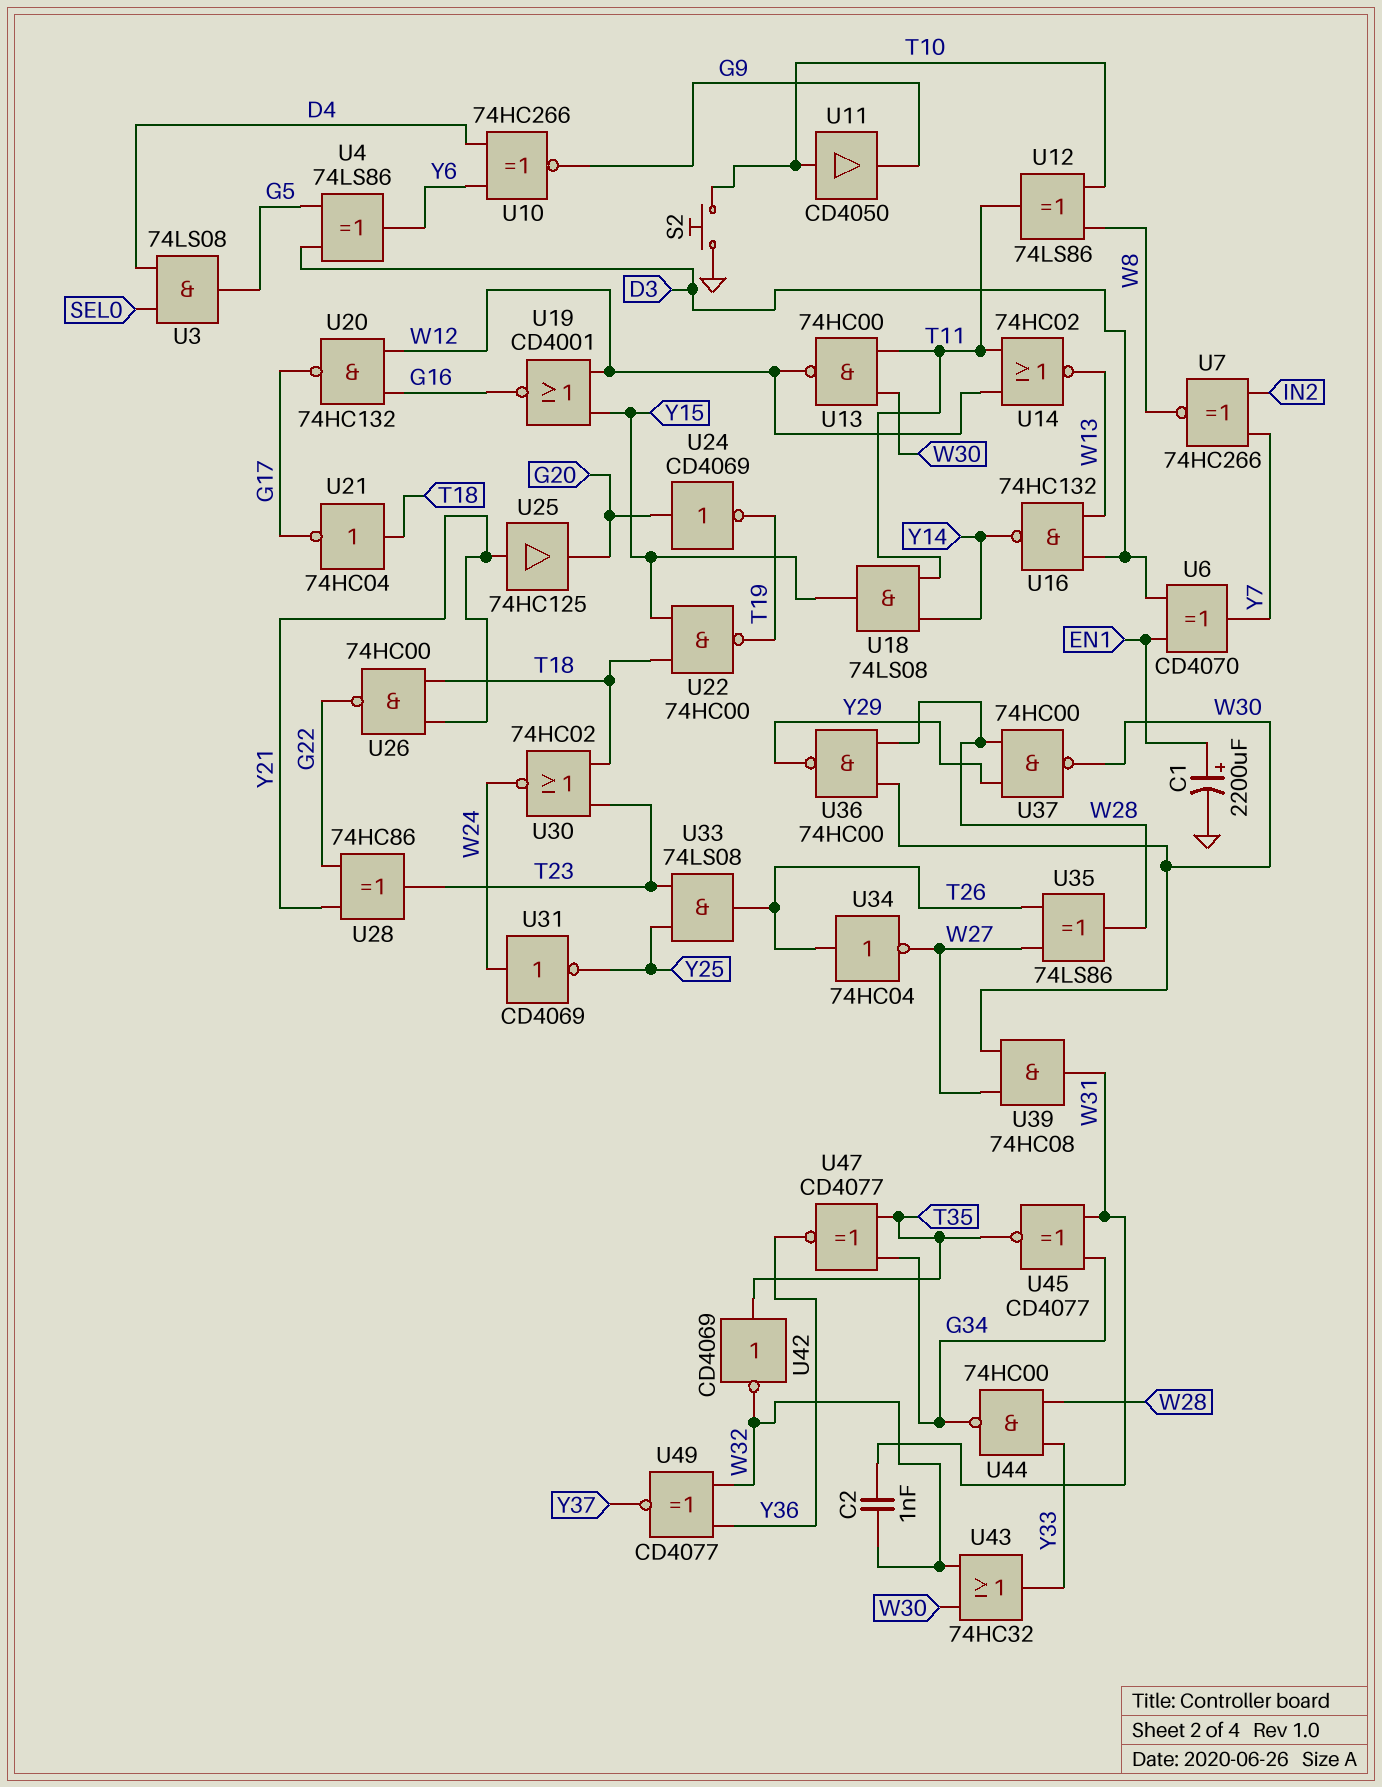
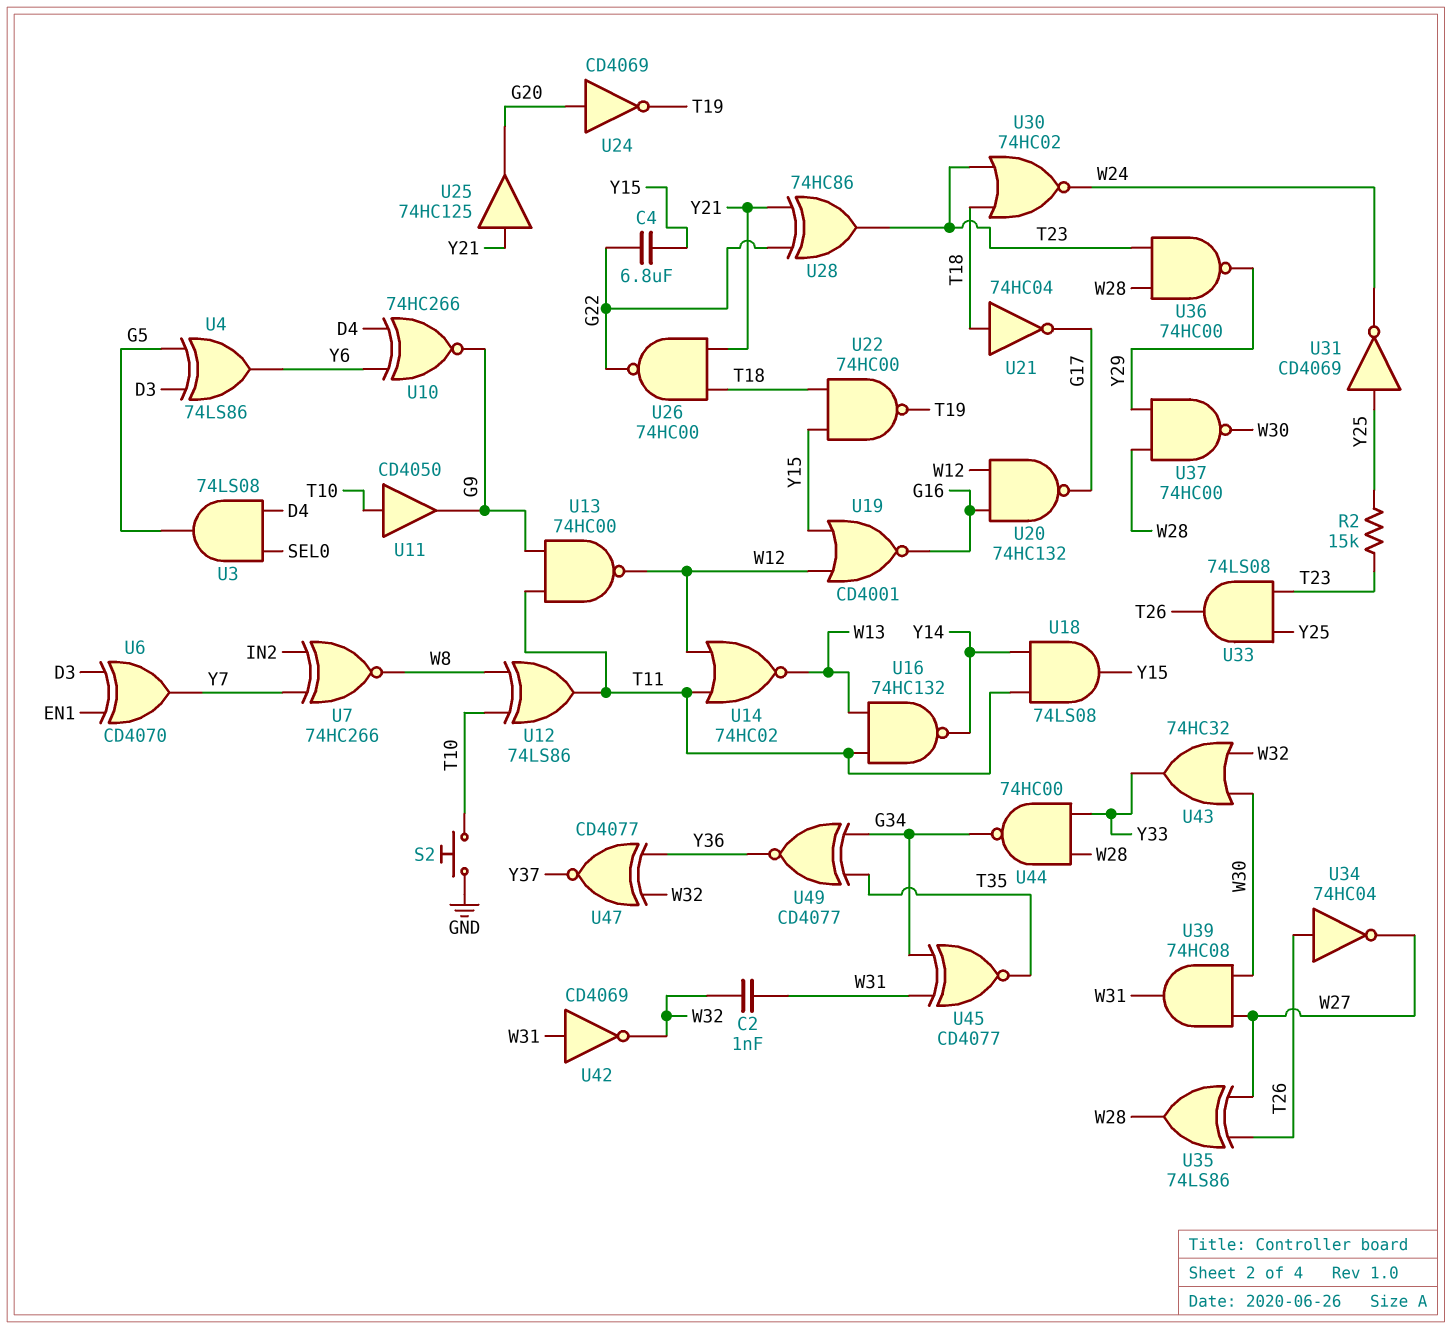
C1: 2200uF (plus EN1, minus GND) -> none
C4: none -> 6.8uF (G22, Y15)
R2: none -> 15k (T23, Y25)
U13: NAND 74HC00 (in T11, in W30, out W12) -> NAND 74HC00 (in G9, in T11, out W12)
U16: NAND 74HC132 (in D3, in W13, out Y14) -> NAND 74HC132 (in T11, in W13, out Y14)
U31: NOT CD4069 (in W24, out Y25) -> NOT CD4069 (in Y25, out W24)
U36: NAND 74HC00 (in W28, in W30, out Y29) -> NAND 74HC00 (in T23, in W28, out Y29)
U42: NOT CD4069 (in T35, out W32) -> NOT CD4069 (in W31, out W32)
U47: XNOR CD4077 (in G34, in T35, out Y36) -> XNOR CD4077 (in W32, in Y36, out Y37)
U49: XNOR CD4077 (in W32, in Y36, out Y37) -> XNOR CD4077 (in G34, in T35, out Y36)

